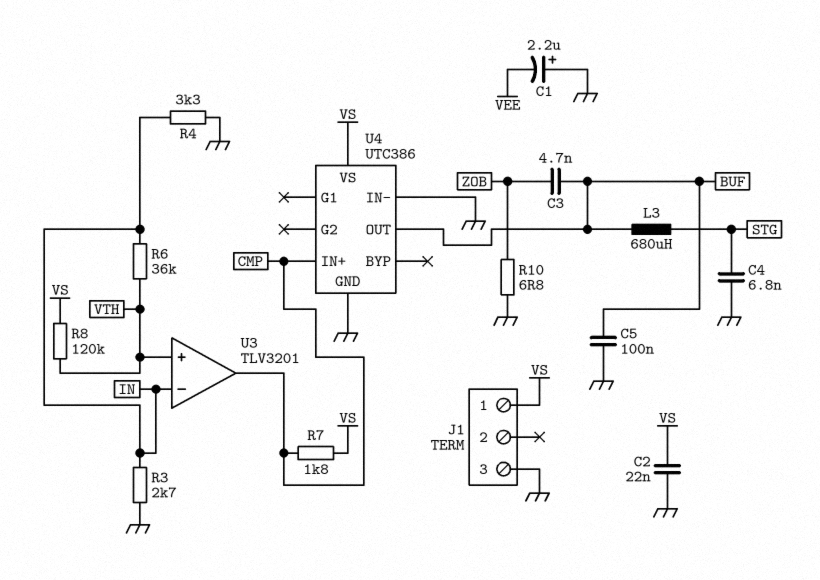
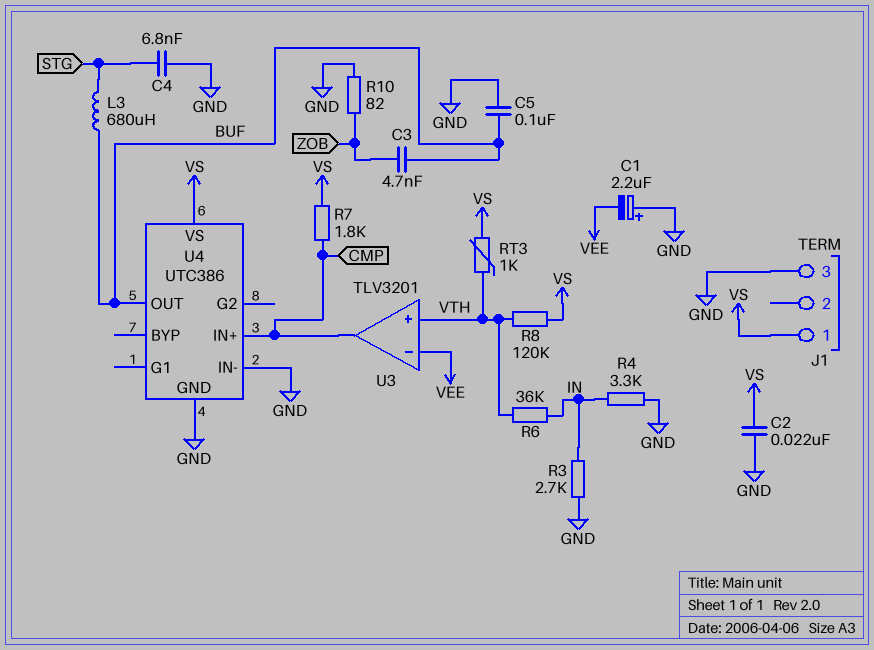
R10: 6.8 (GND, ZOB) -> 82 (GND, ZOB)
RT3: none -> 1k (VS, VTH)
U3 pin in-: IN -> VEE

